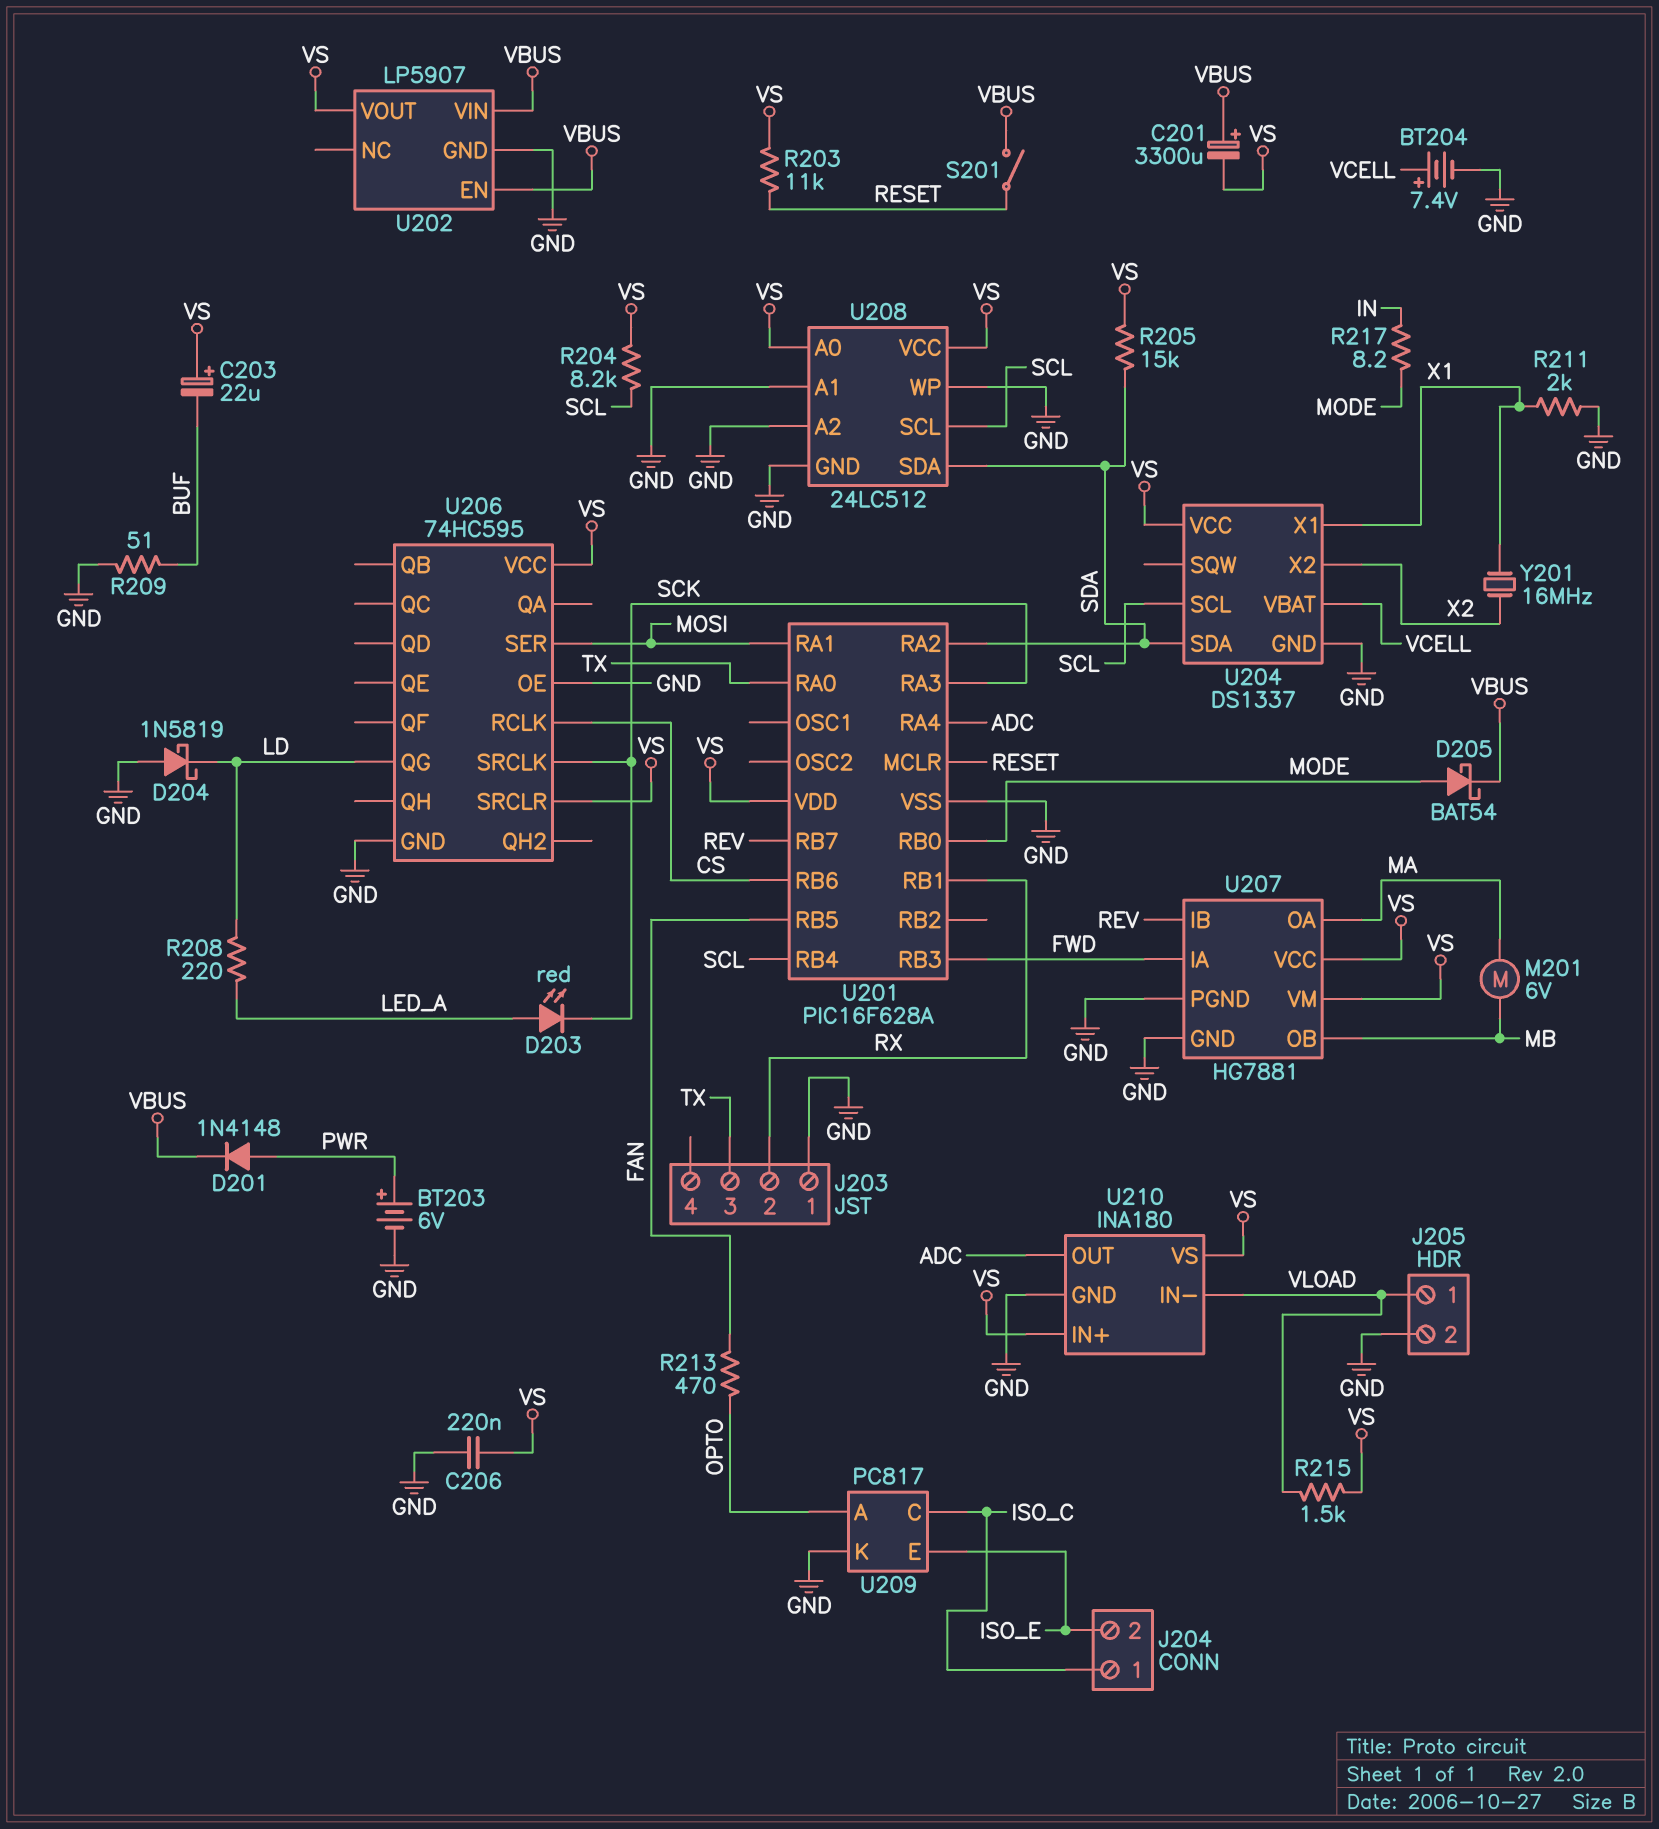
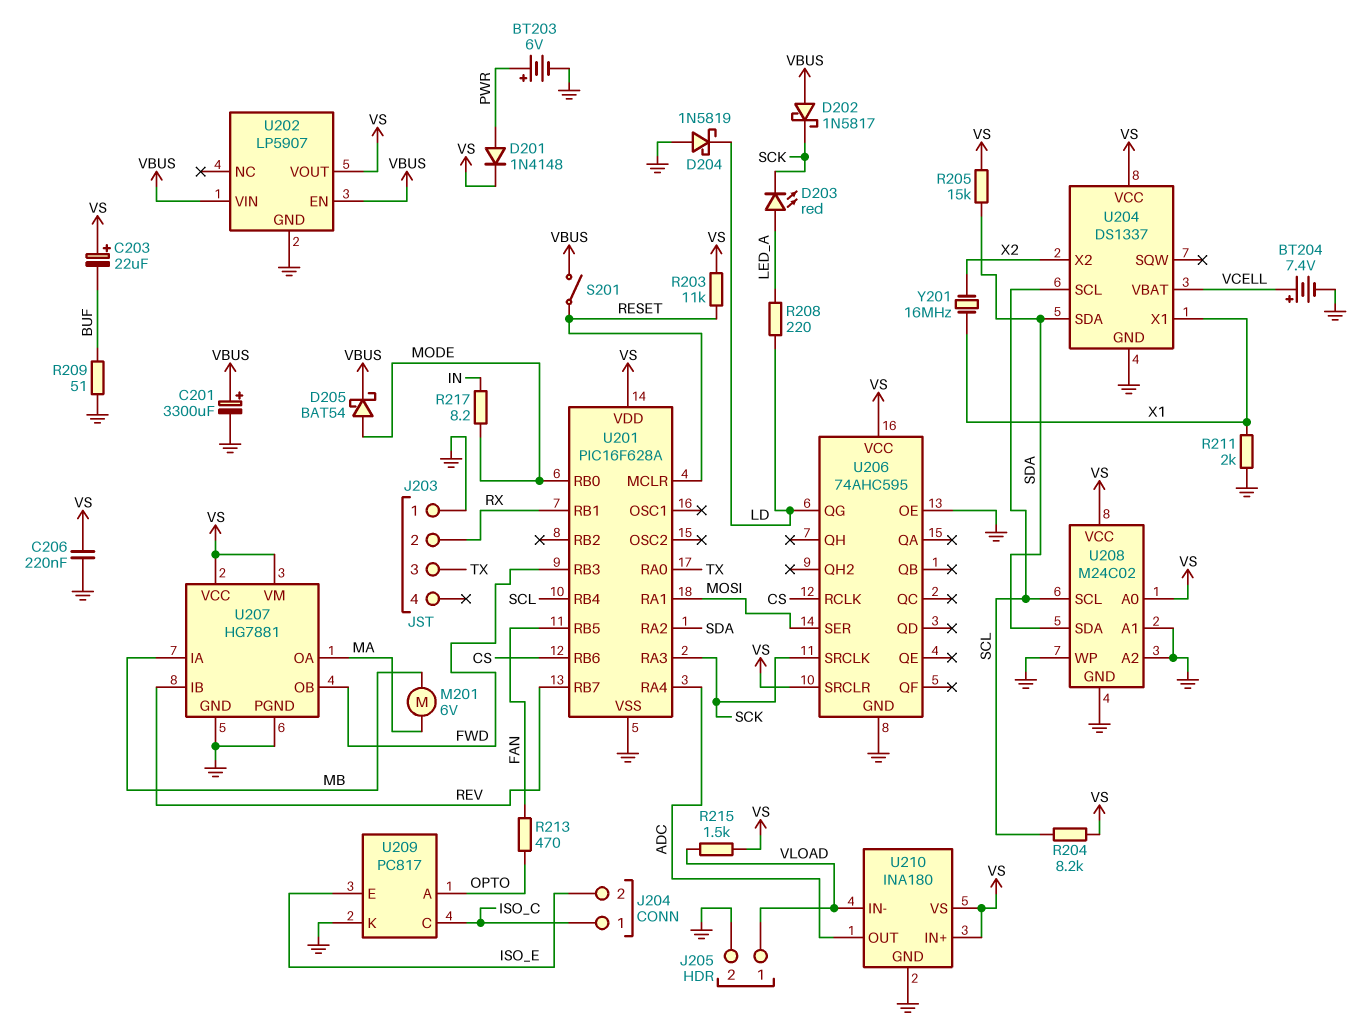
C201: 3300uF (plus VBUS, minus VS) -> 3300uF (plus VBUS, minus GND)
D201: diode 1N4148 (A PWR, K VBUS) -> diode 1N4148 (A PWR, K VS)
D202: none -> schottky 1N5817 (A VBUS, K SCK)
U206: 74HC595 -> 74AHC595
U207 pin IA: FWD -> MB
U207 pin OB: MB -> FWD
U208: 24LC512 -> M24C02

